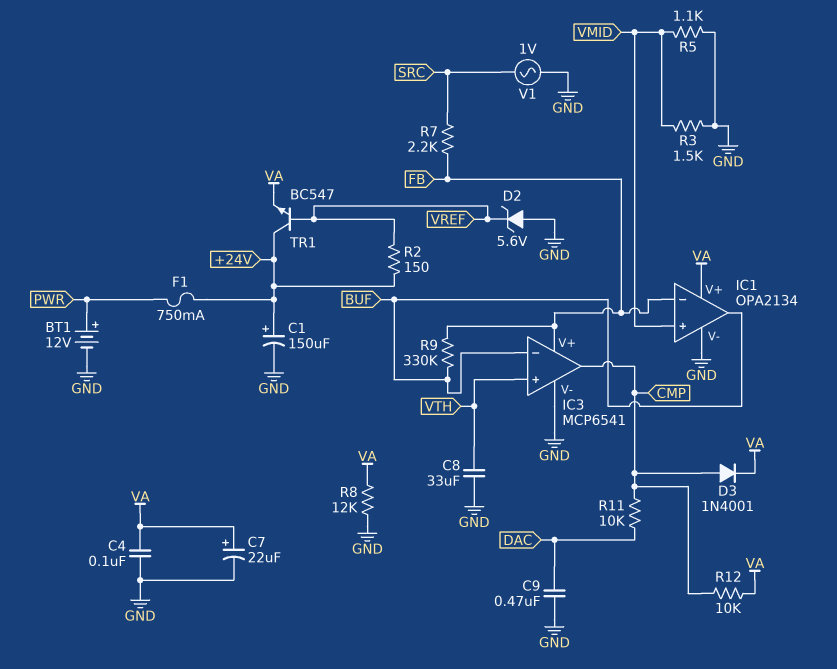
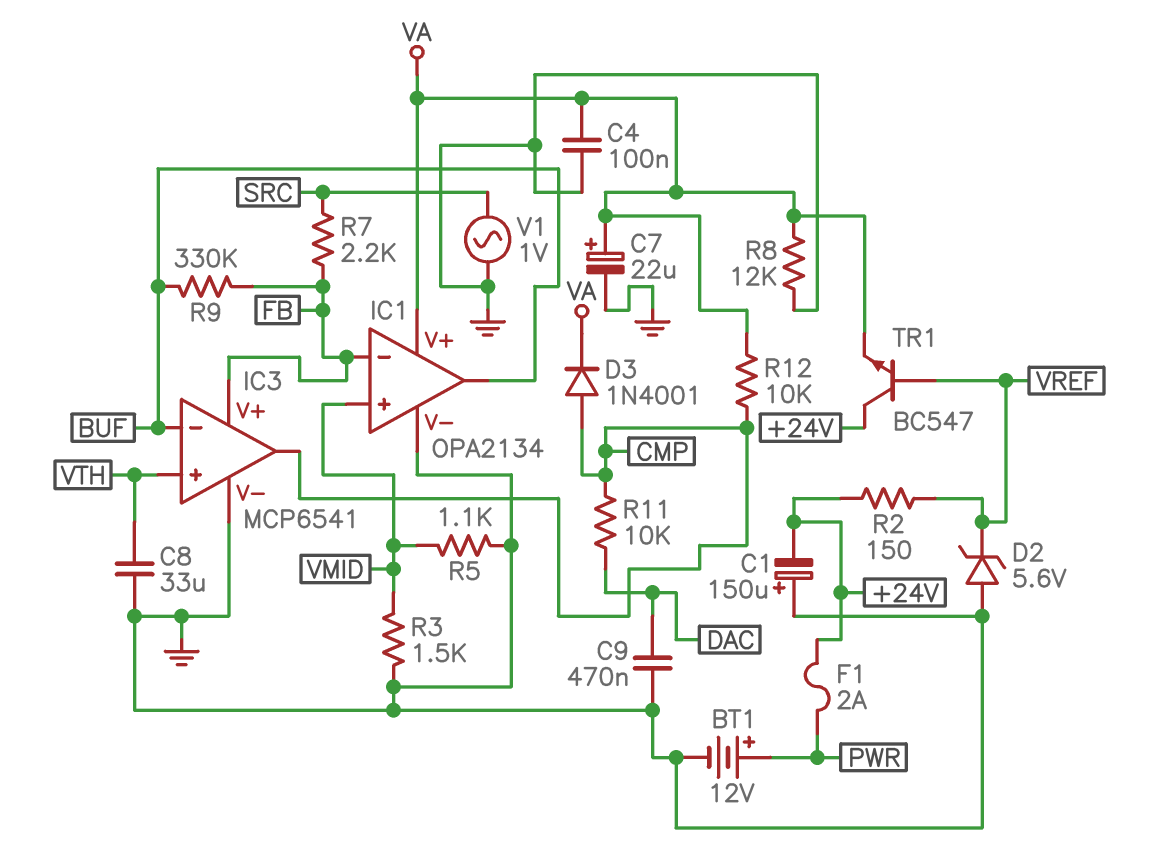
C1: 150uF (plus +24V, minus GND) -> 150uF (plus GND, minus +24V)
F1: 750mA (+24V, PWR) -> 2A (+24V, PWR)

